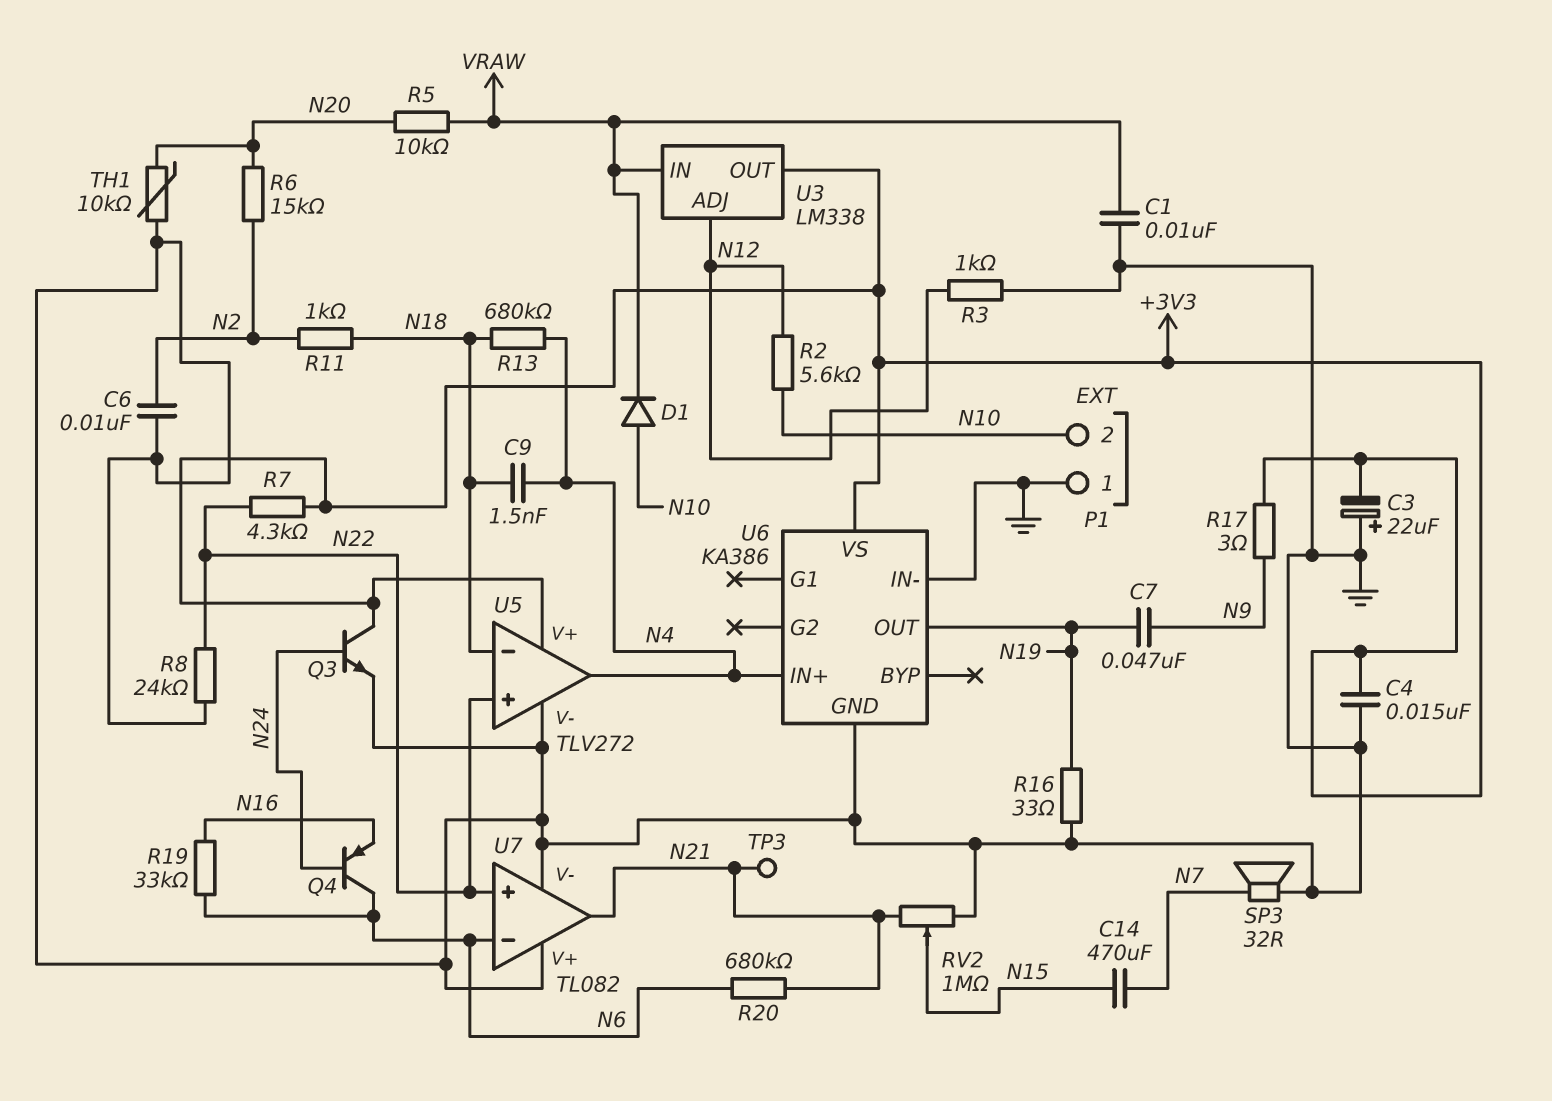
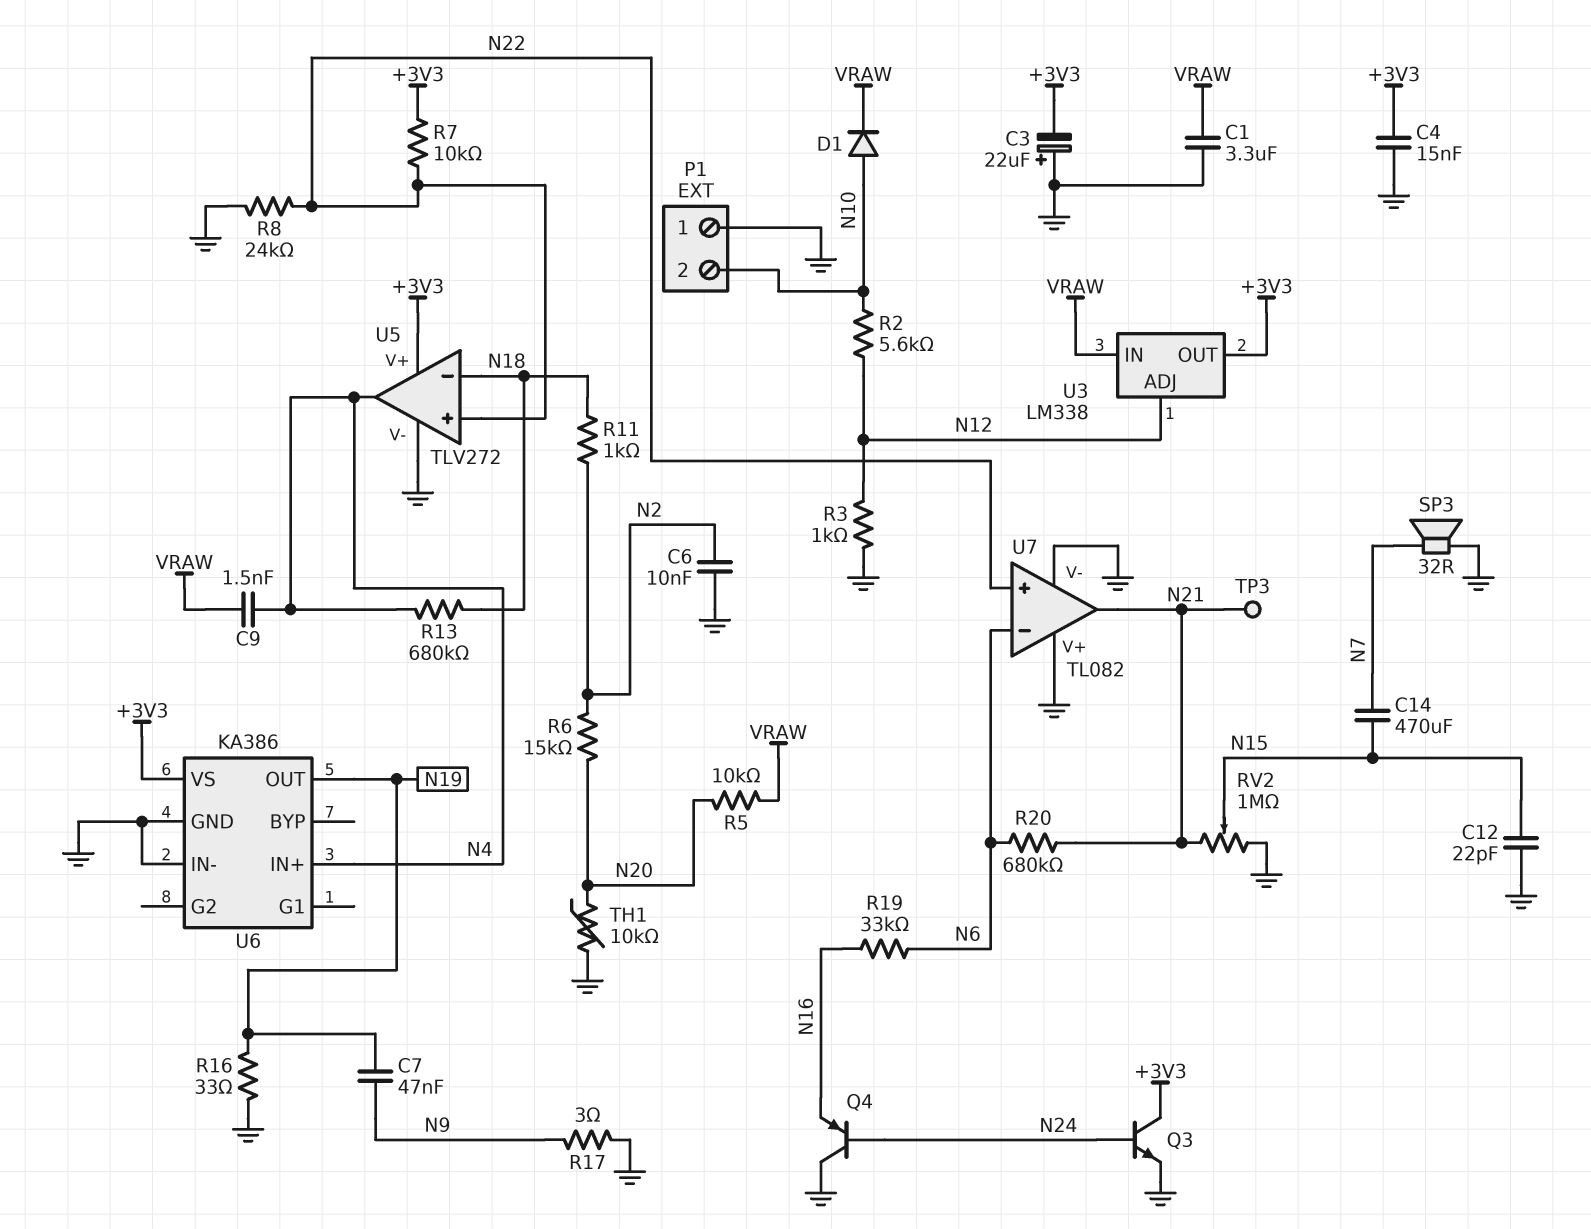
C1: 10nF (GND, VRAW) -> 3.3uF (GND, VRAW)
C9: 1.5nF (N4, N18) -> 1.5nF (N4, VRAW)
C12: none -> 22pF (GND, N15)
Q4: PNP (B N24, C N6, E N16) -> PNP (B N24, C GND, E N16)
R7: 4.3k (+3V3, N22) -> 10k (+3V3, N22)
R17: 3 (+3V3, N9) -> 3 (GND, N9)

